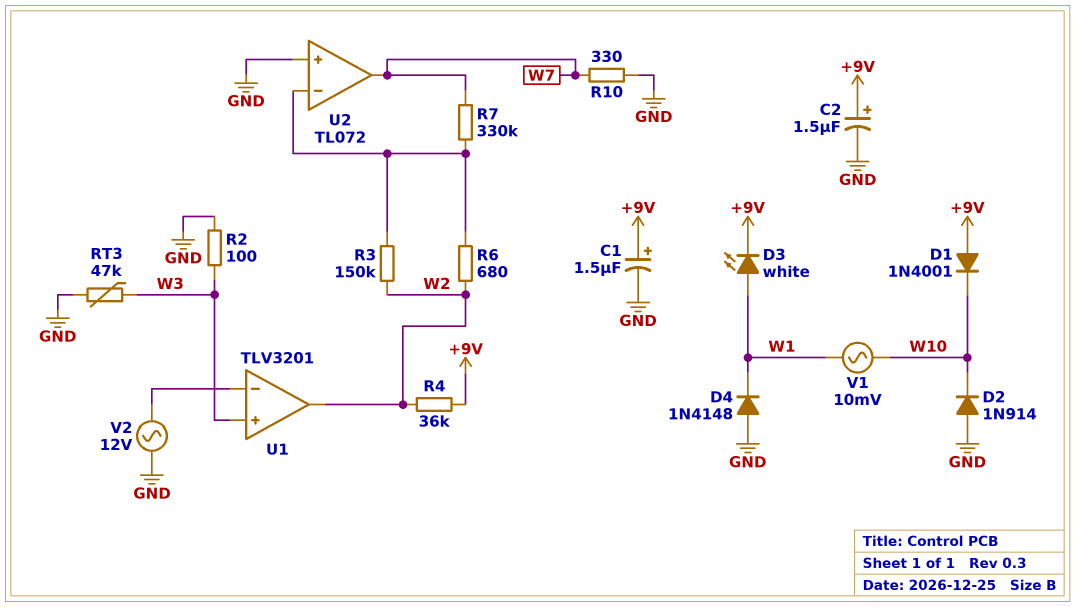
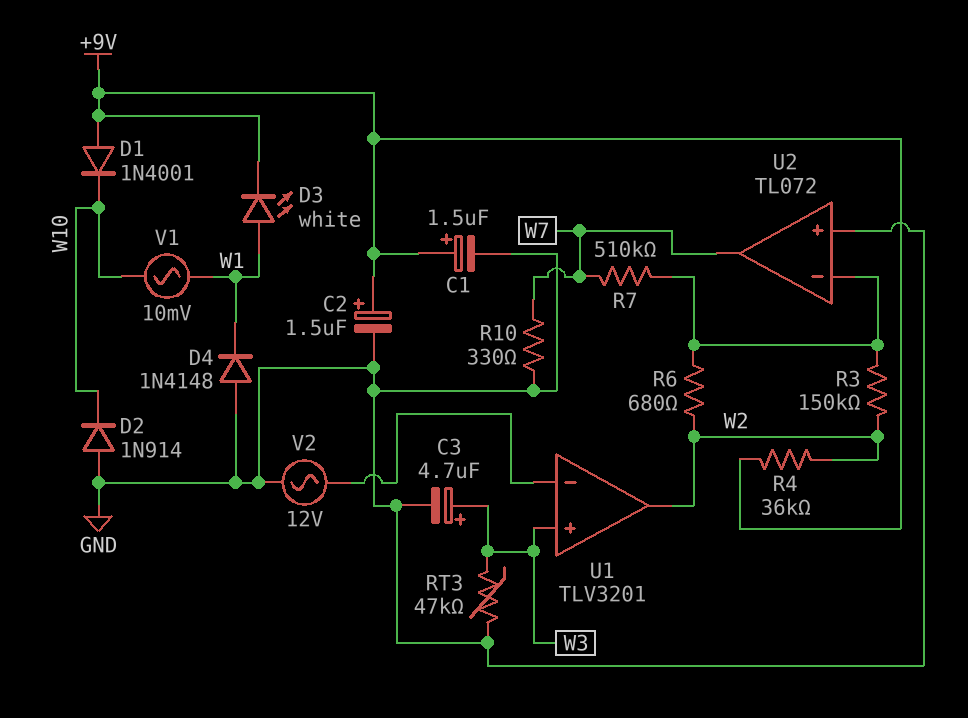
C3: none -> 4.7uF (plus W3, minus GND)
R2: 100 (GND, W3) -> none
R7: 330k (U2/in-, W7) -> 510k (U2/in-, W7)

